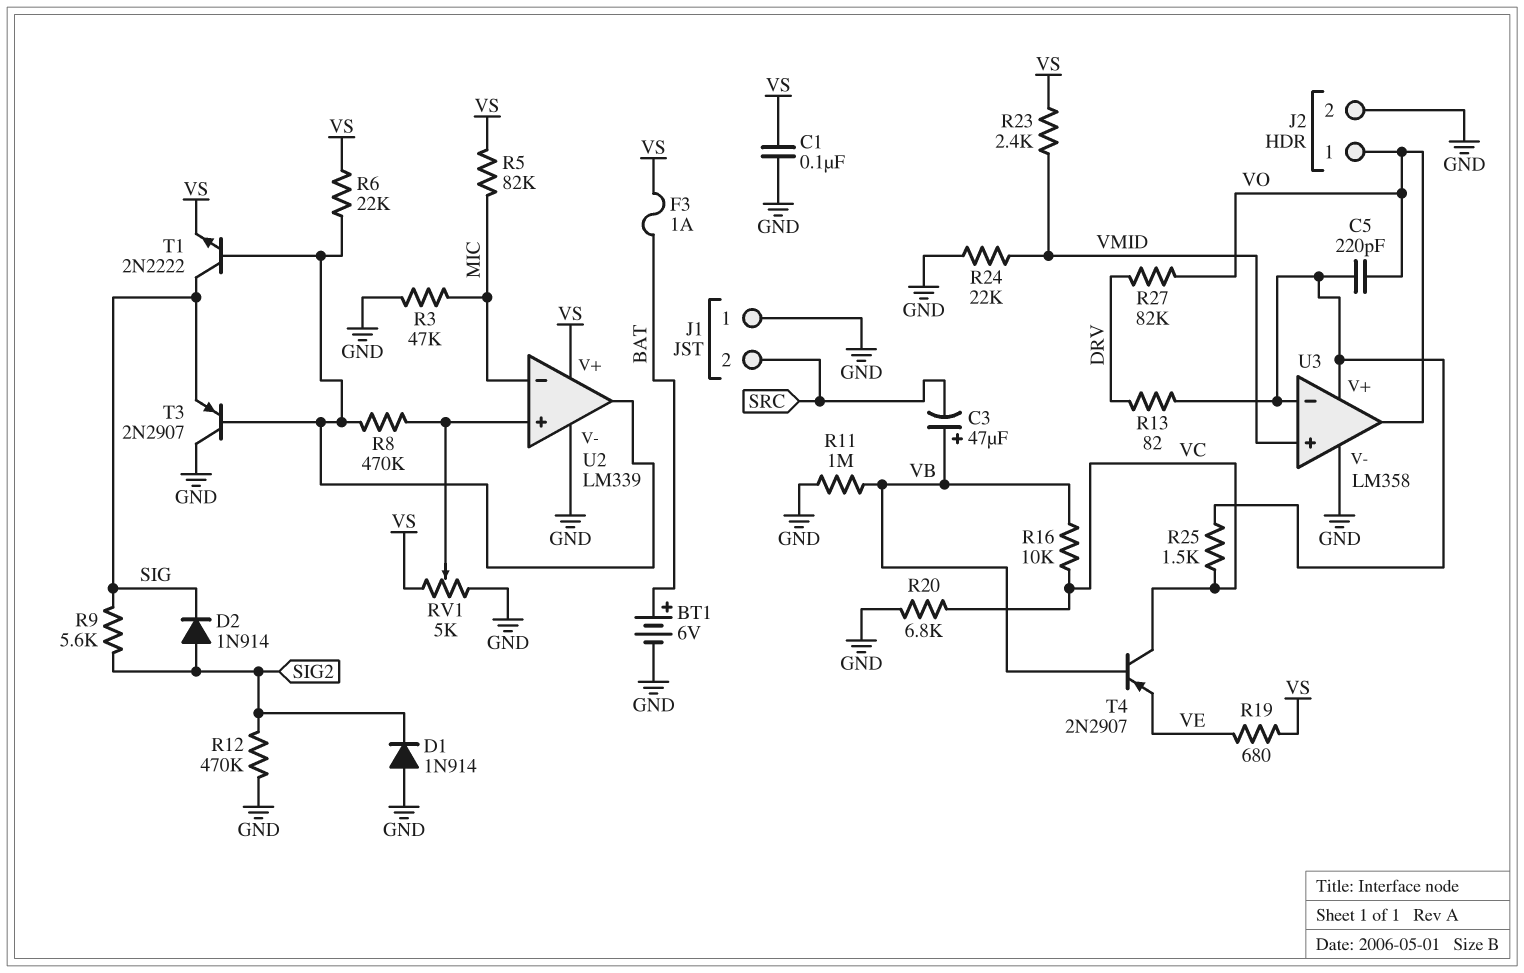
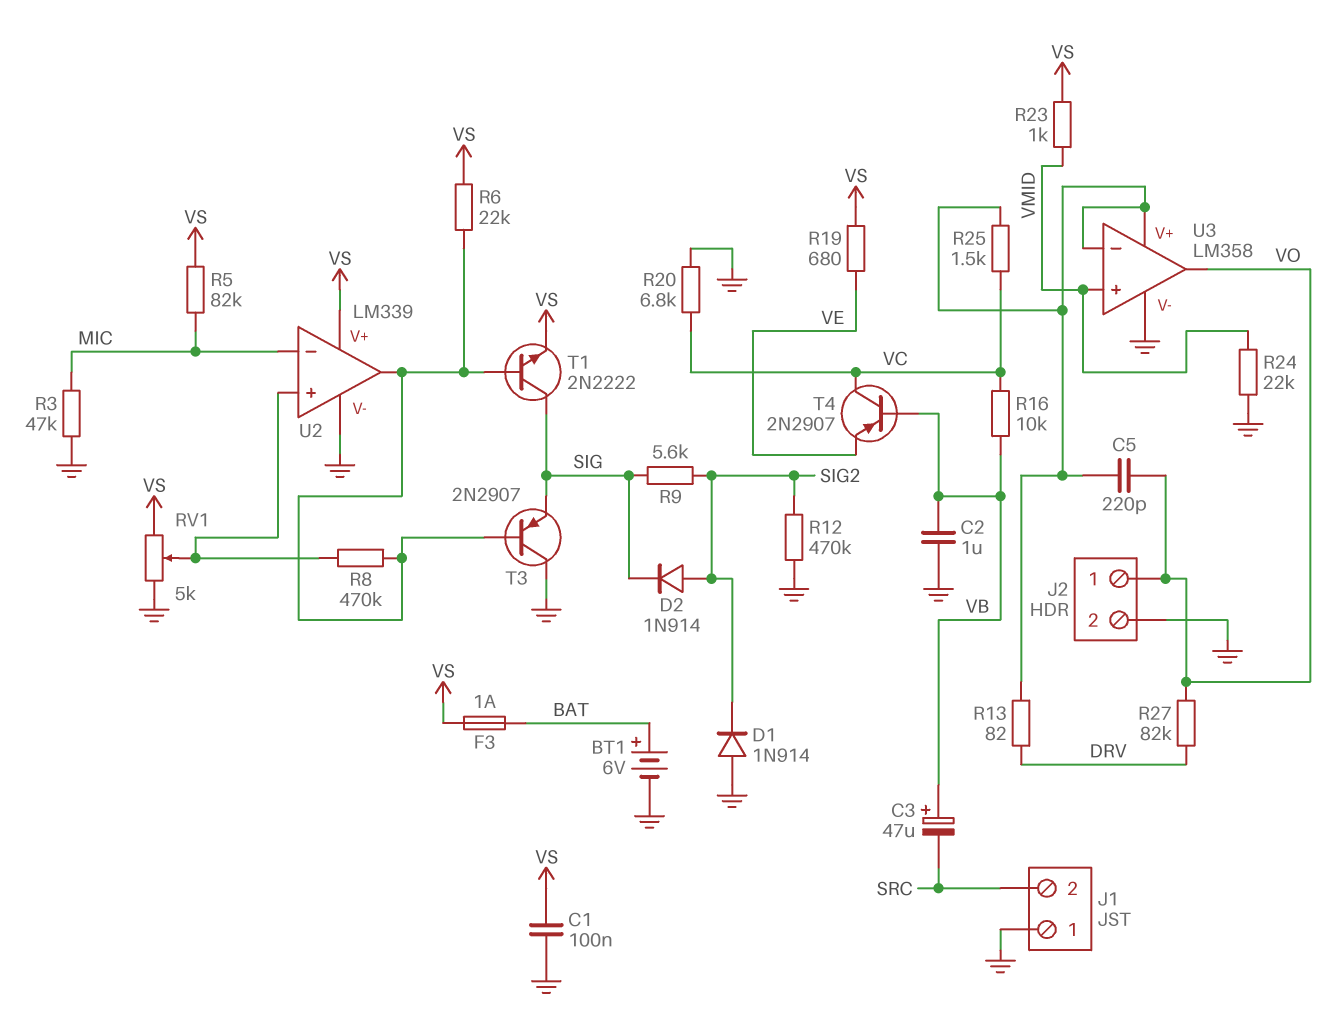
C2: none -> 1uF (GND, VB)
R11: 1M (GND, VB) -> none
R23: 2.4k (VMID, VS) -> 1k (VMID, VS)

